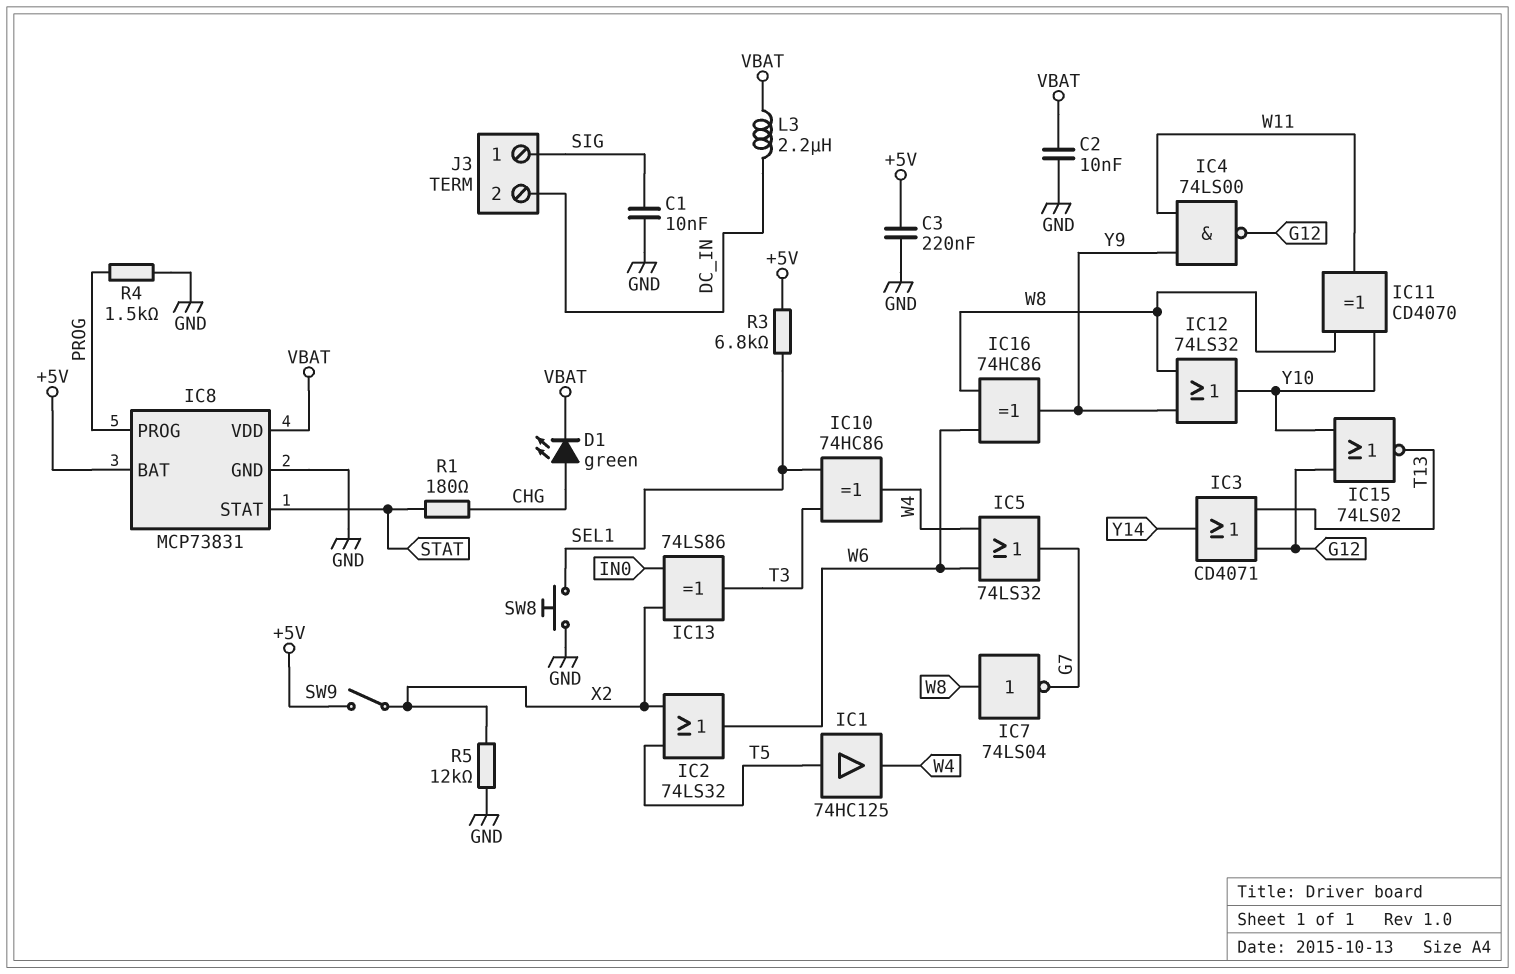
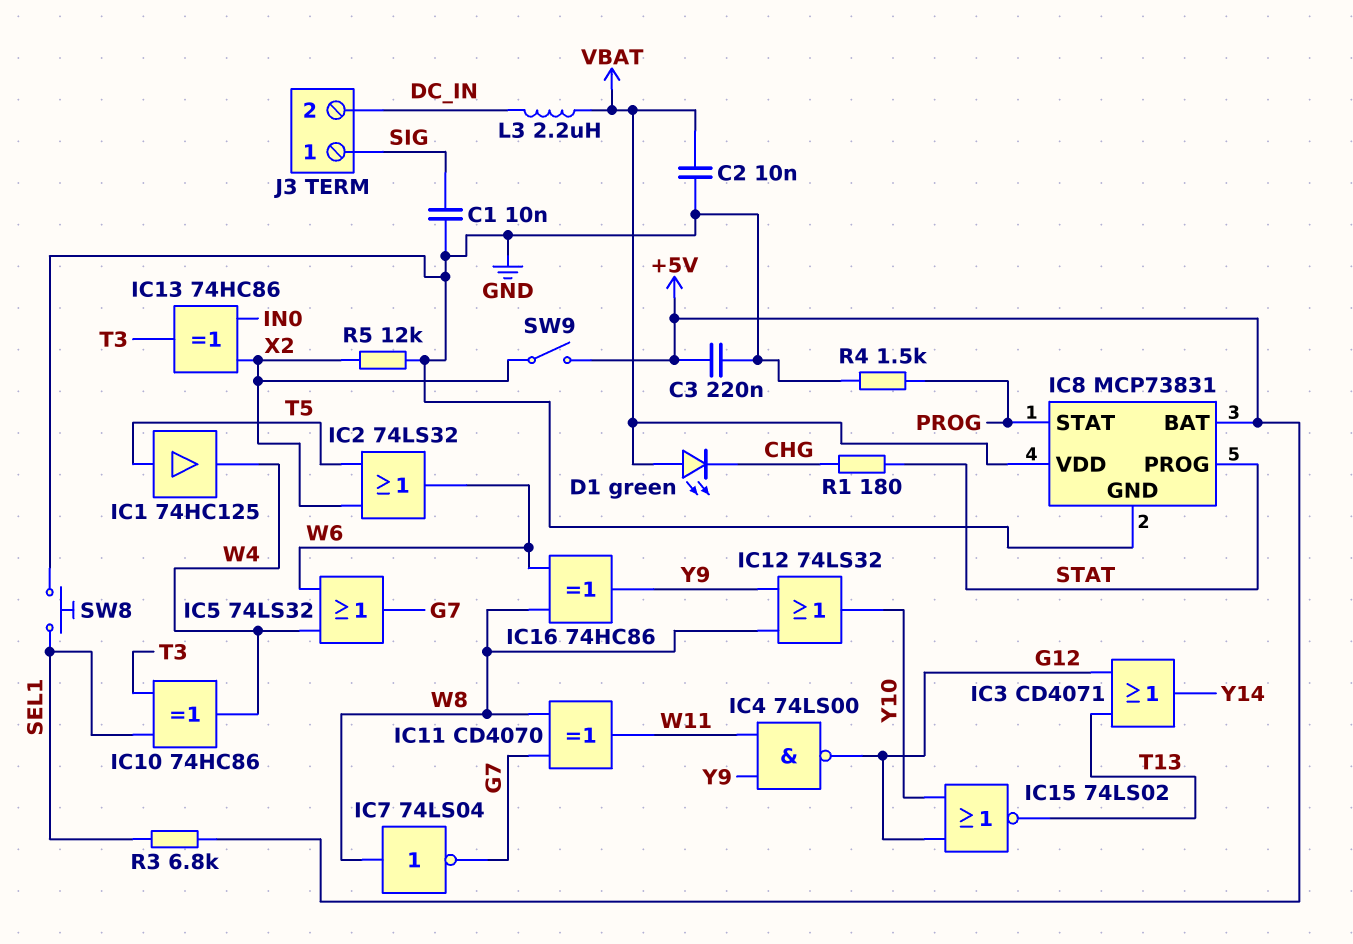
D1: LED green (A CHG, K VBAT) -> LED green (A VBAT, K CHG)
IC8 pin PROG: PROG -> STAT
IC8 pin STAT: STAT -> PROG
IC11: XOR CD4070 (in W8, in Y10, out W11) -> XOR CD4070 (in G7, in W8, out W11)
IC13: XOR 74LS86 (in IN0, in X2, out T3) -> XOR 74HC86 (in IN0, in X2, out T3)

